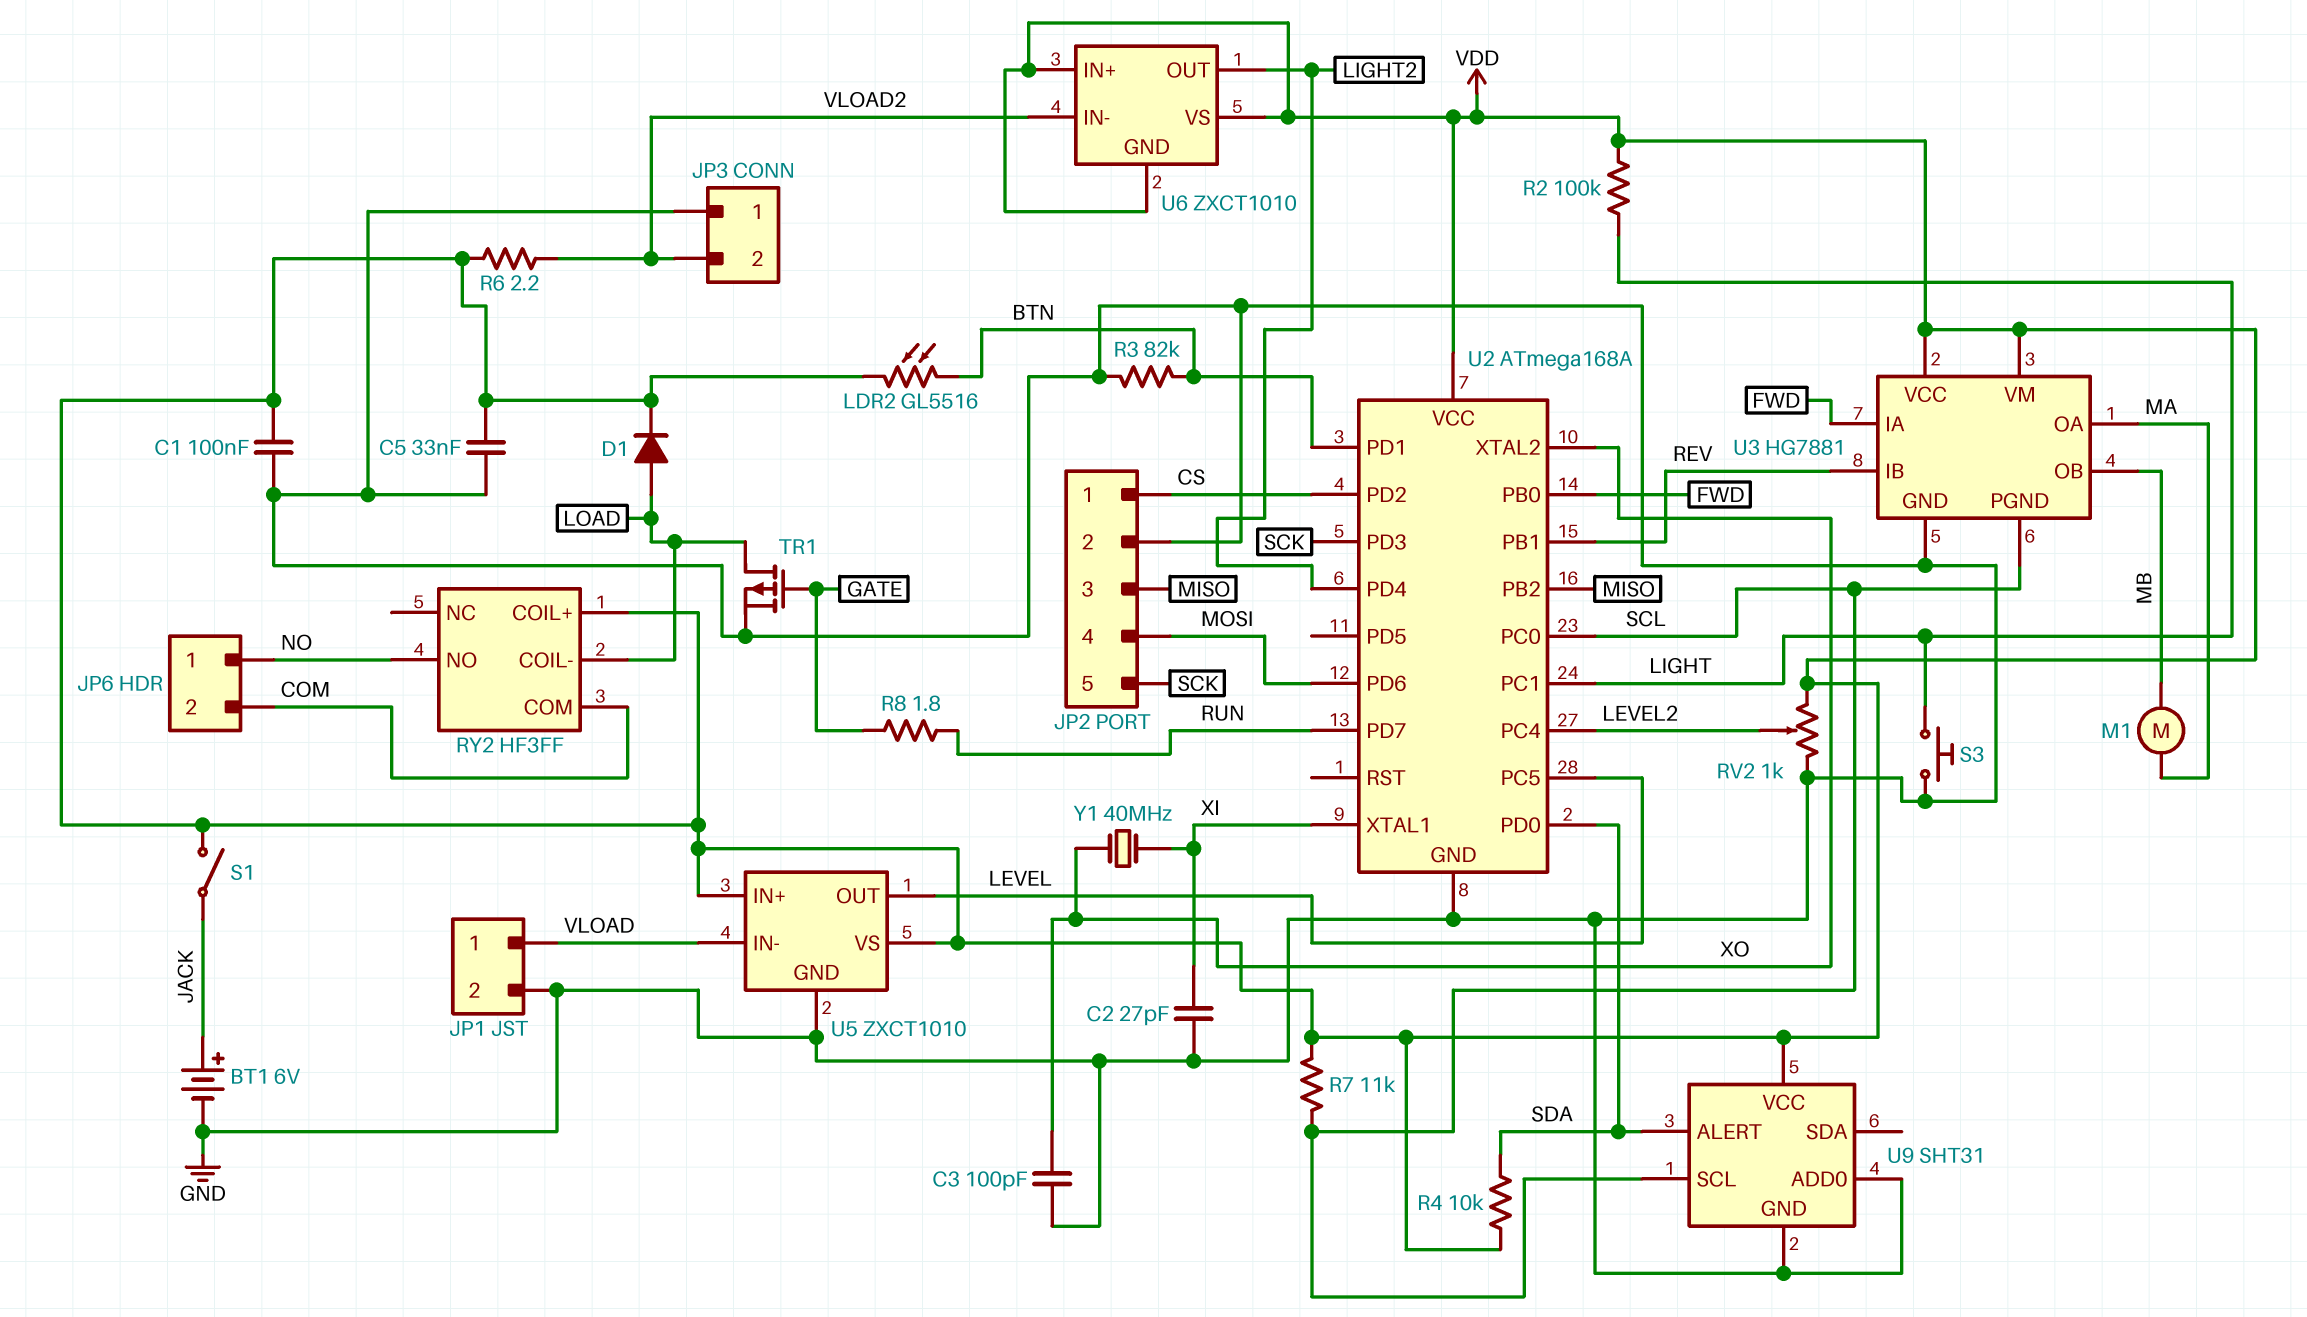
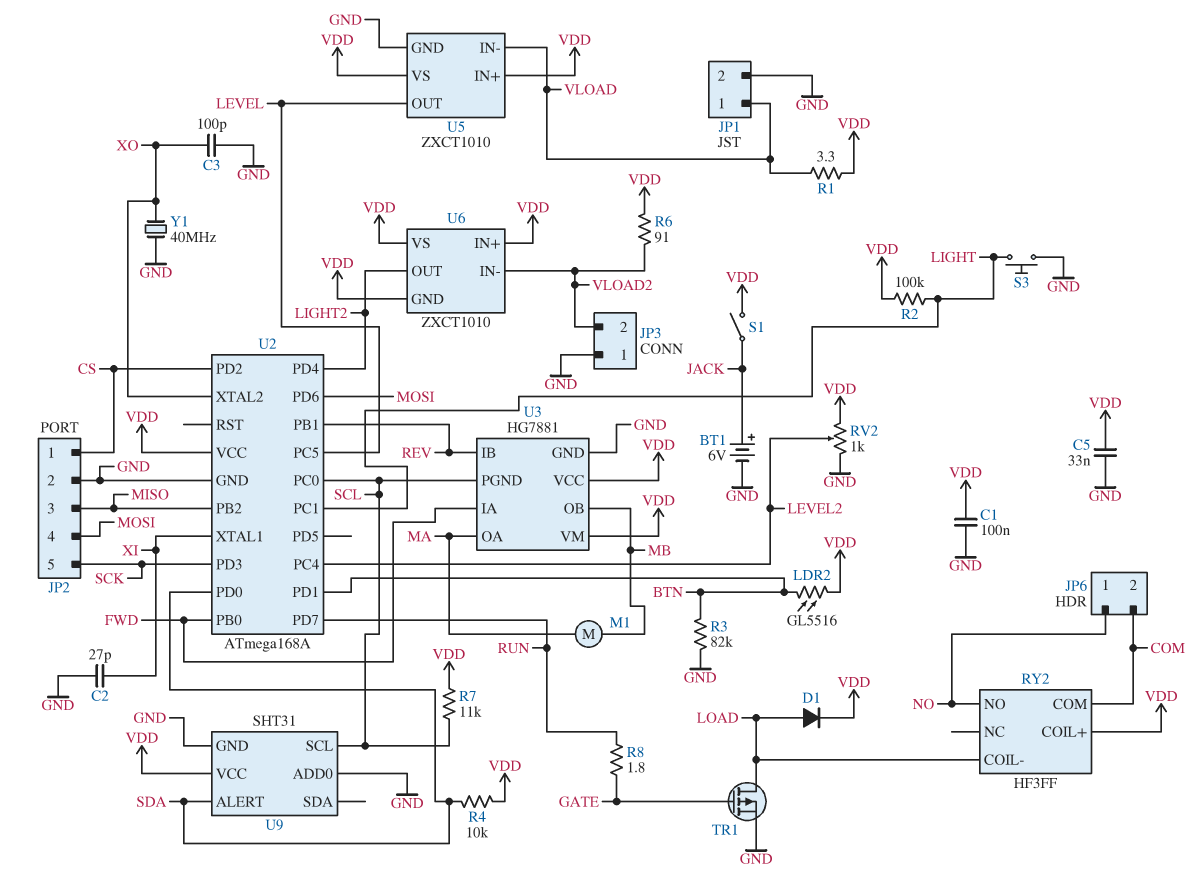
R1: none -> 3.3 (VDD, VLOAD)
R6: 2.2 (VDD, VLOAD2) -> 91 (VDD, VLOAD2)
Y1: 40MHz (XI, XO) -> 40MHz (GND, XO)

